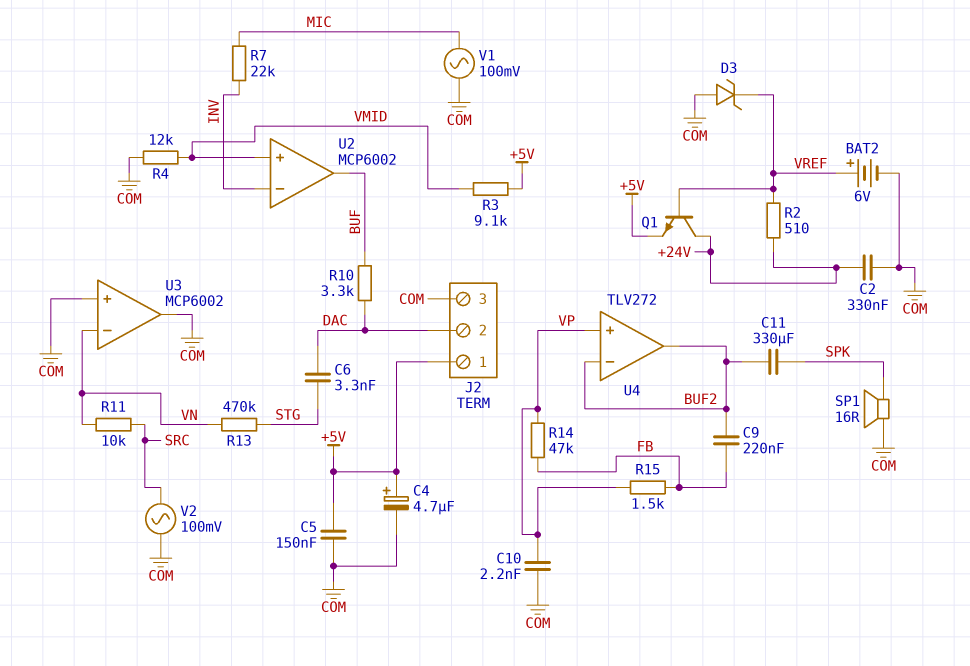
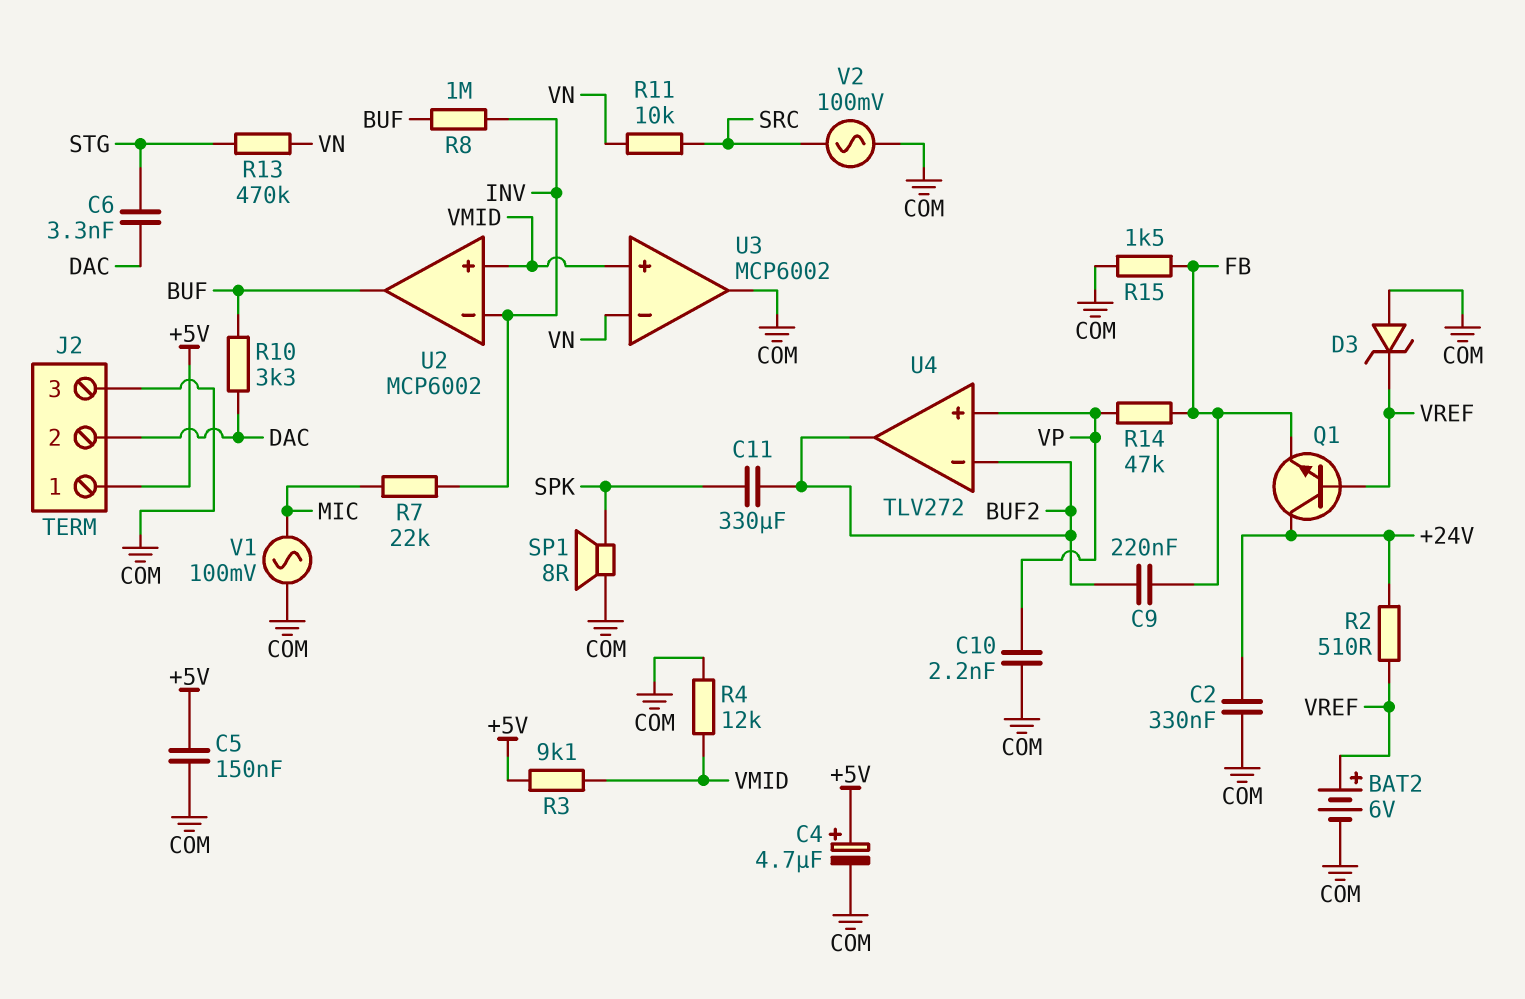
Q1: NPN (B VREF, C +24V, E +5V) -> NPN (B VREF, C +24V, E FB)
R8: none -> 1M (BUF, INV)
R15: 1.5k (FB, VP) -> 1.5k (COM, FB)
SP1: speaker 16R (COM, SPK) -> speaker 8R (COM, SPK)
U3 pin in+: COM -> VMID

